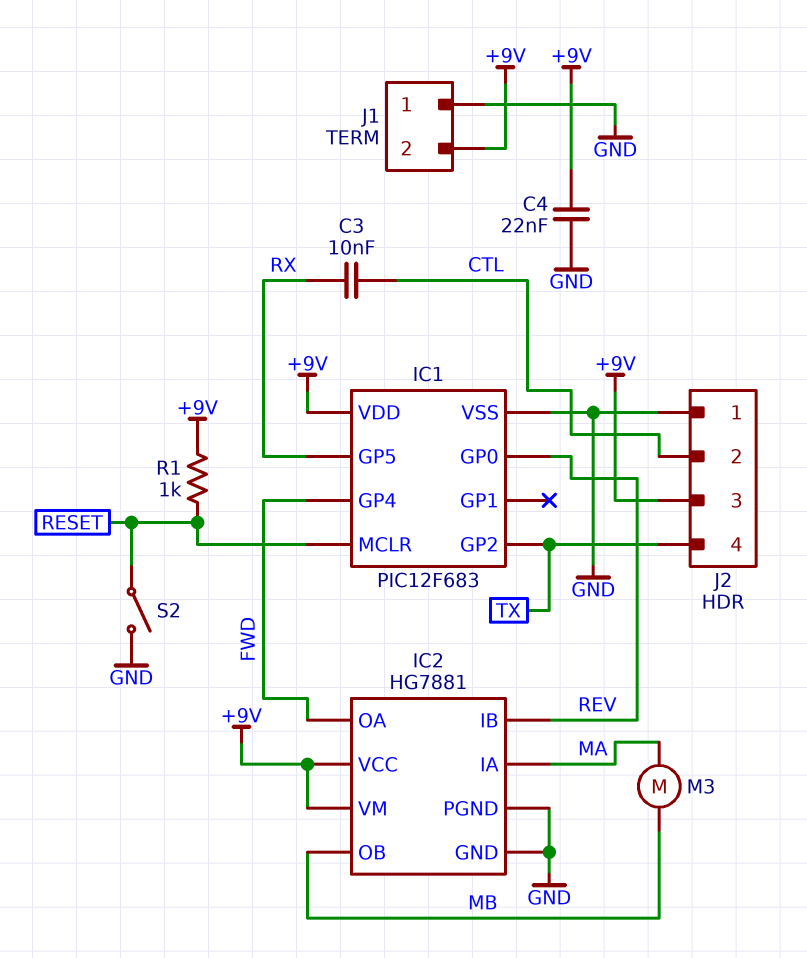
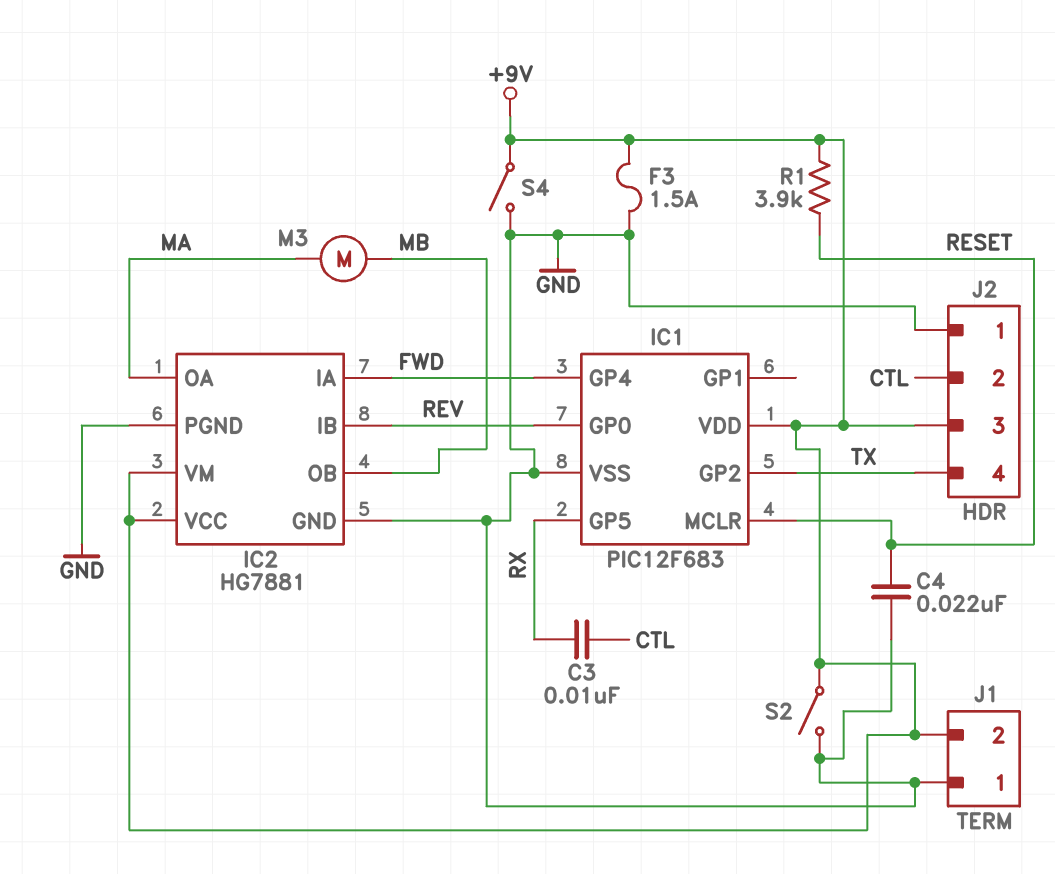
C4: 22nF (+9V, GND) -> 22nF (GND, RESET)
F3: none -> 1.5A (+9V, GND)
IC2 pin IA: MA -> FWD
IC2 pin OA: FWD -> MA
R1: 1k (+9V, RESET) -> 3.9k (+9V, RESET)
S2: switch (GND, RESET) -> switch (+9V, GND)
S4: none -> switch (+9V, GND)

